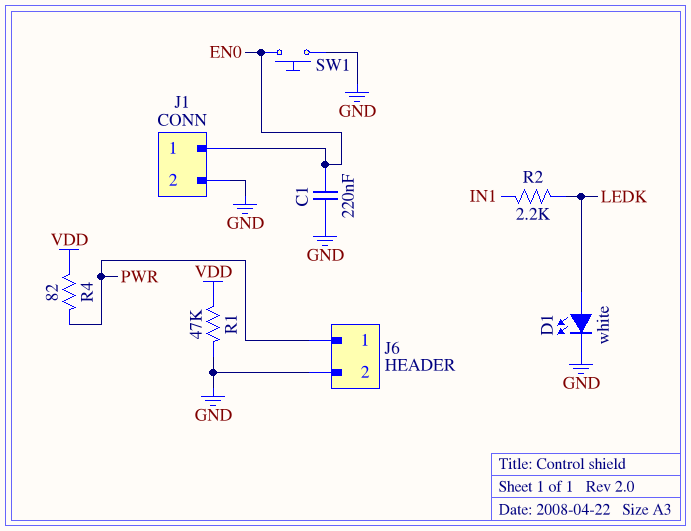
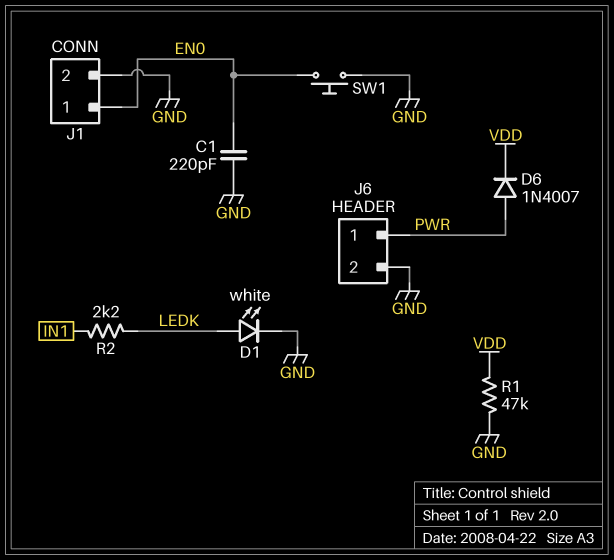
C1: 220nF (EN0, GND) -> 220pF (EN0, GND)
D6: none -> diode 1N4007 (A PWR, K VDD)
R4: 82 (PWR, VDD) -> none

